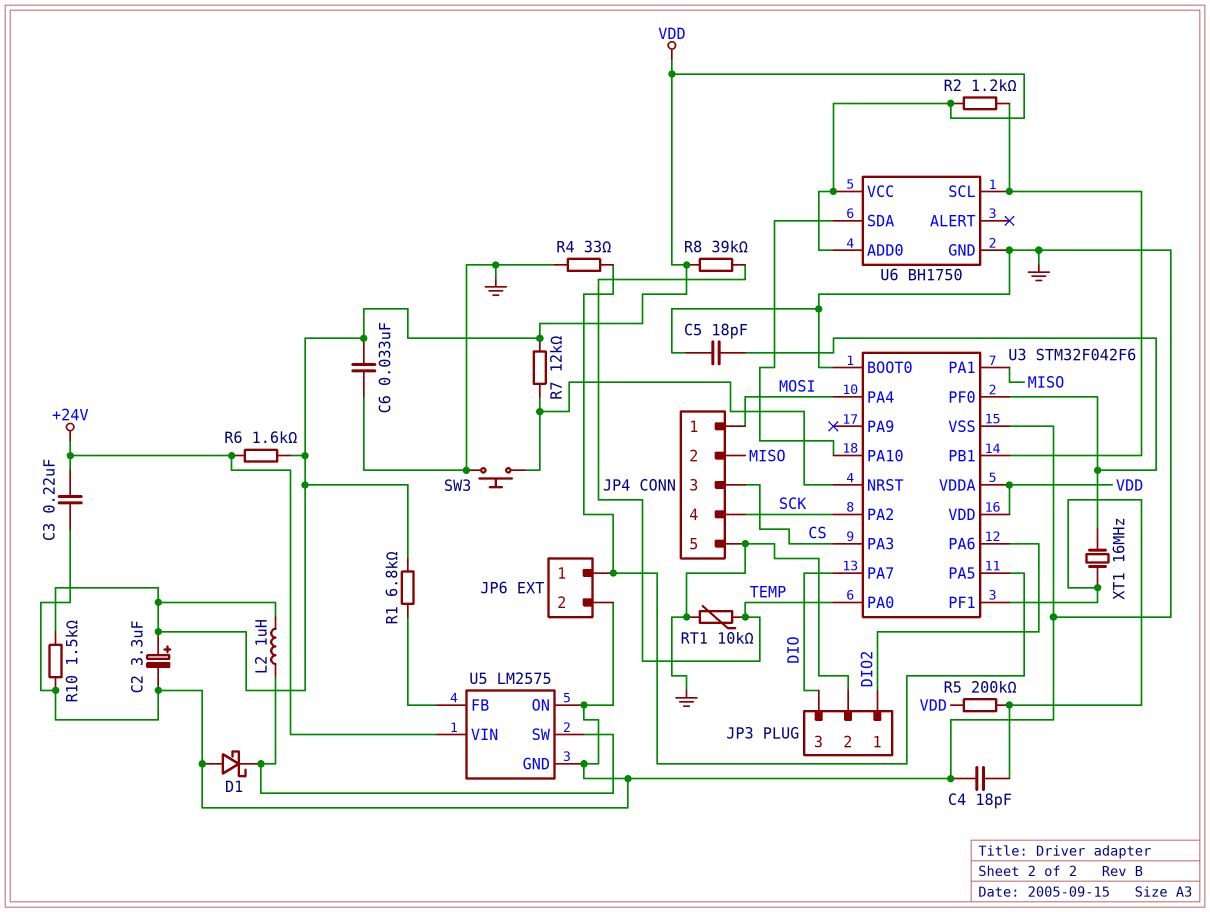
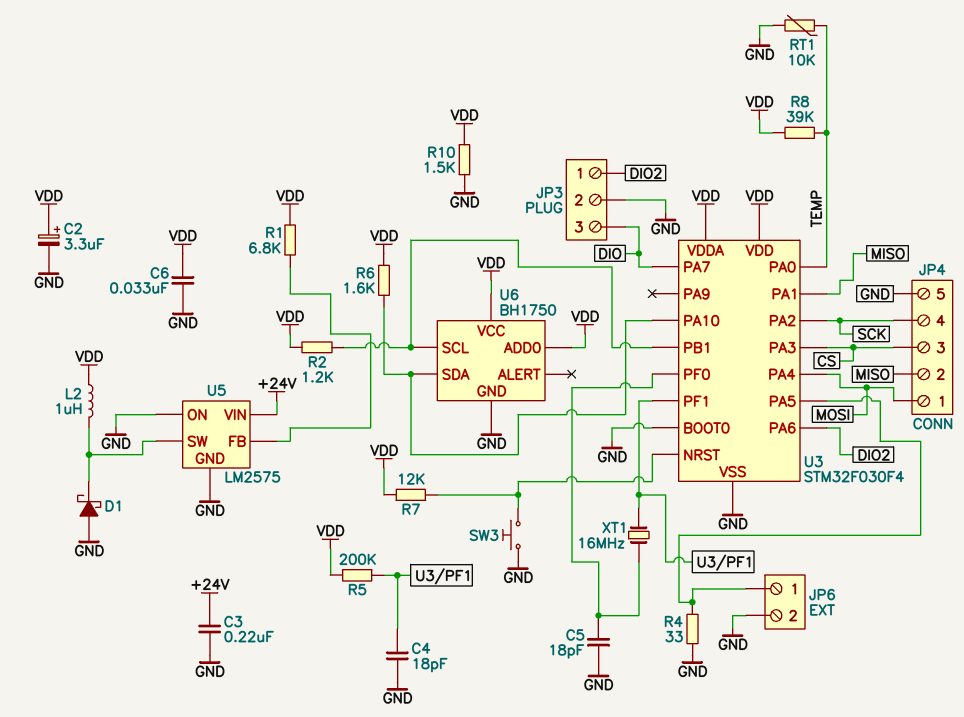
R6: 1.6k (+24V, VDD) -> 1.6k (U3/PA10, VDD)
U3: STM32F042F6 -> STM32F030F4

